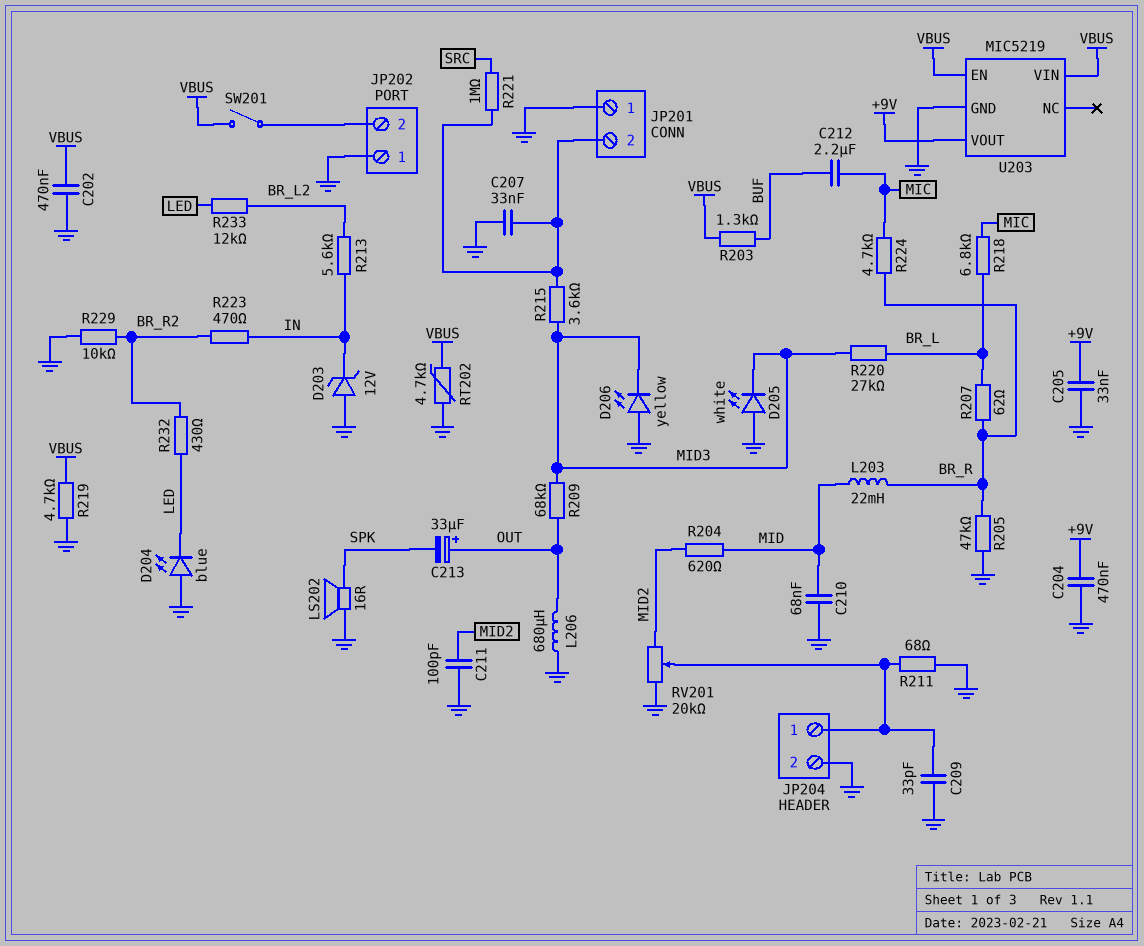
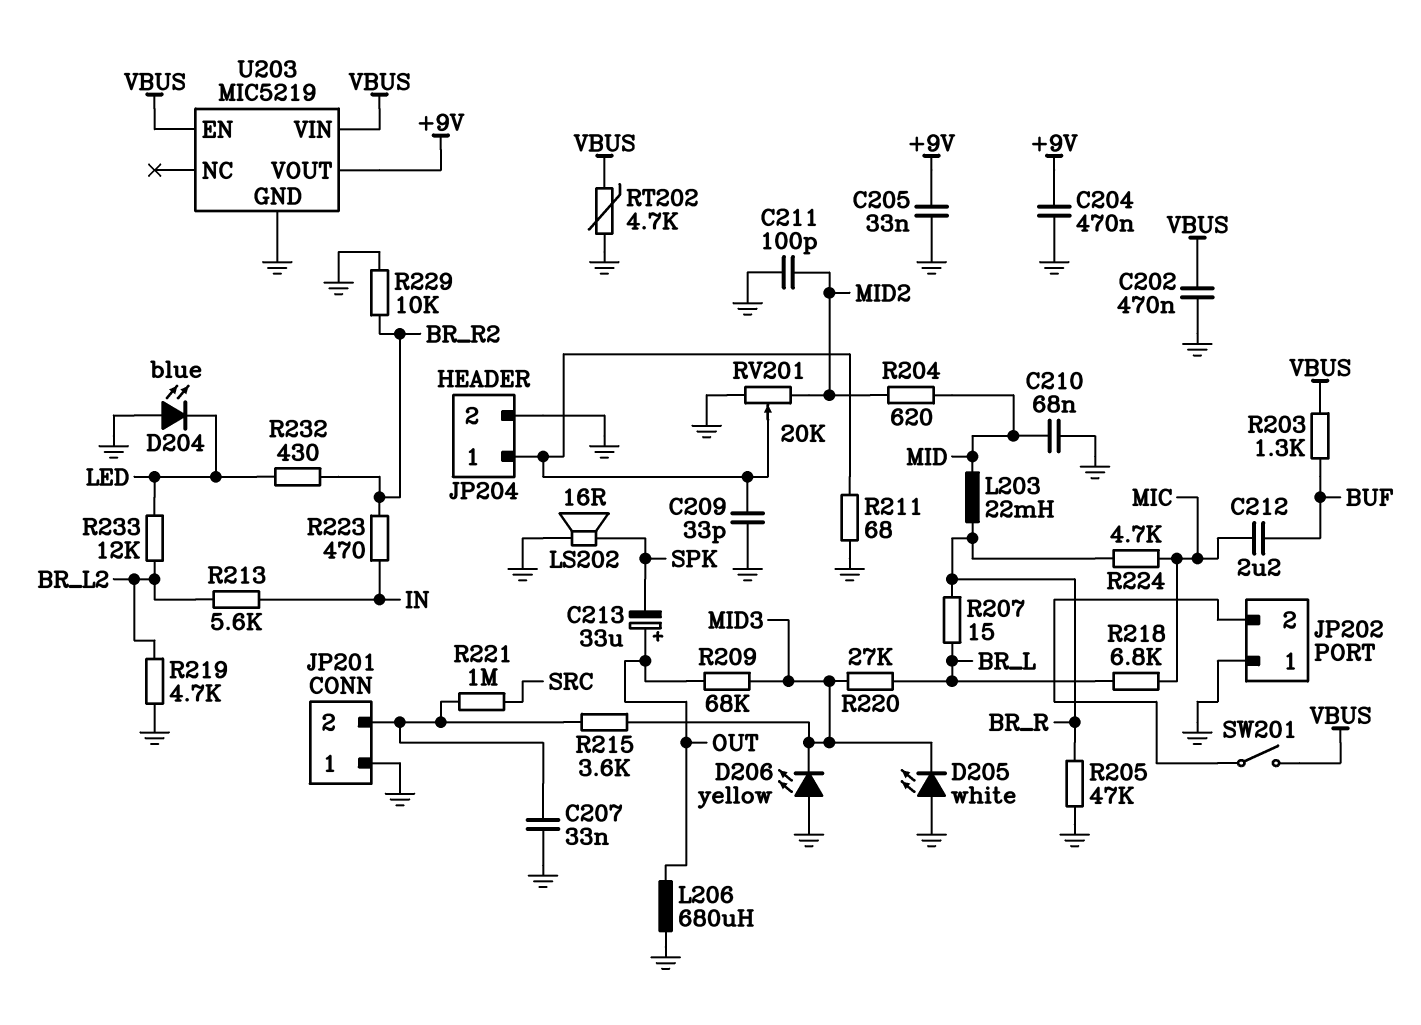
D203: zener 12V (A GND, K IN) -> none
R207: 62 (BR_L, BR_R) -> 15 (BR_L, BR_R)
R219: 4.7k (GND, VBUS) -> 4.7k (BR_L2, GND)

